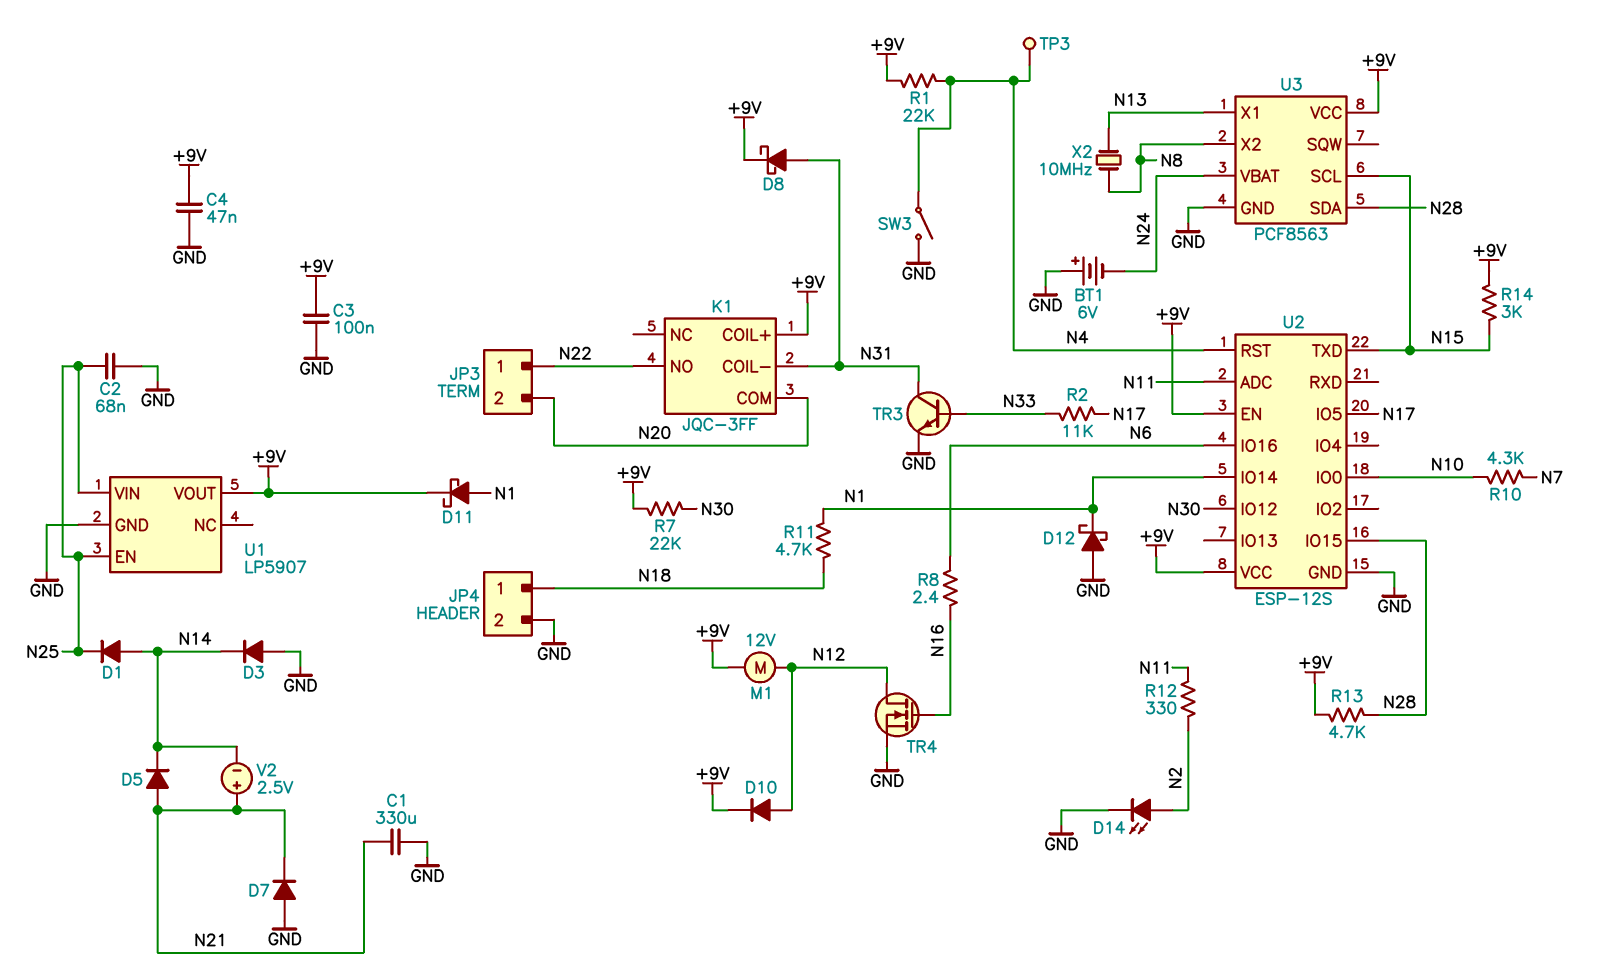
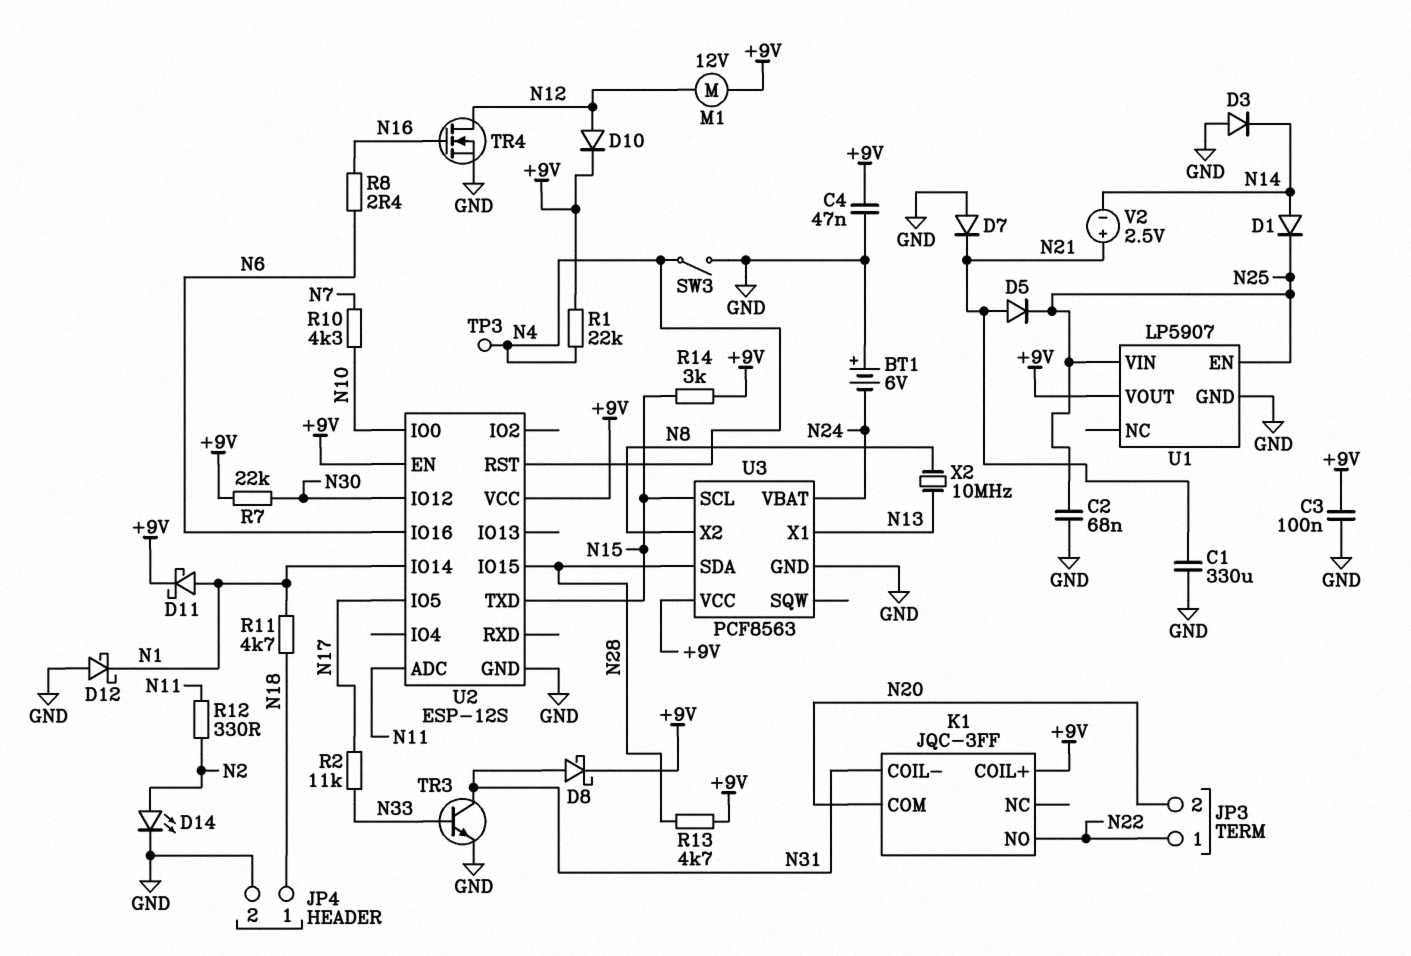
D5: diode (A N21, K N14) -> diode (A N21, K N25)

